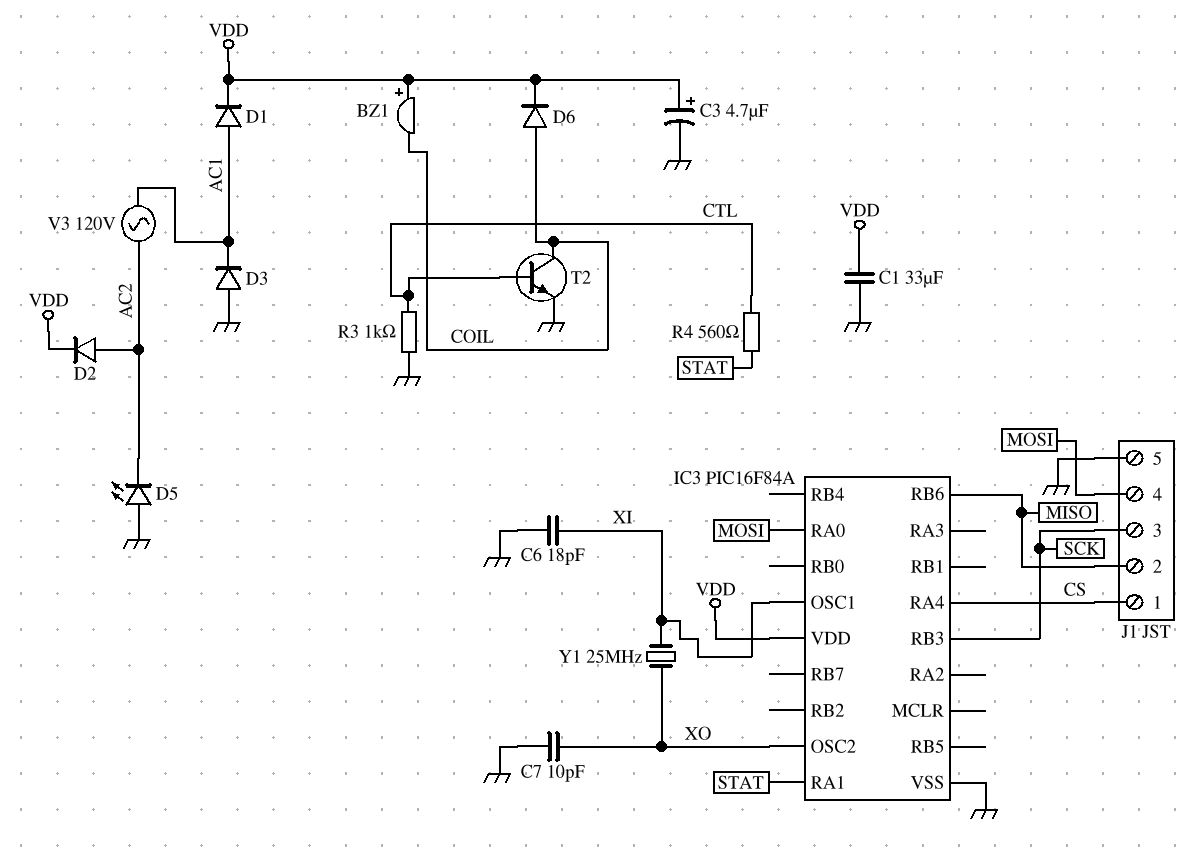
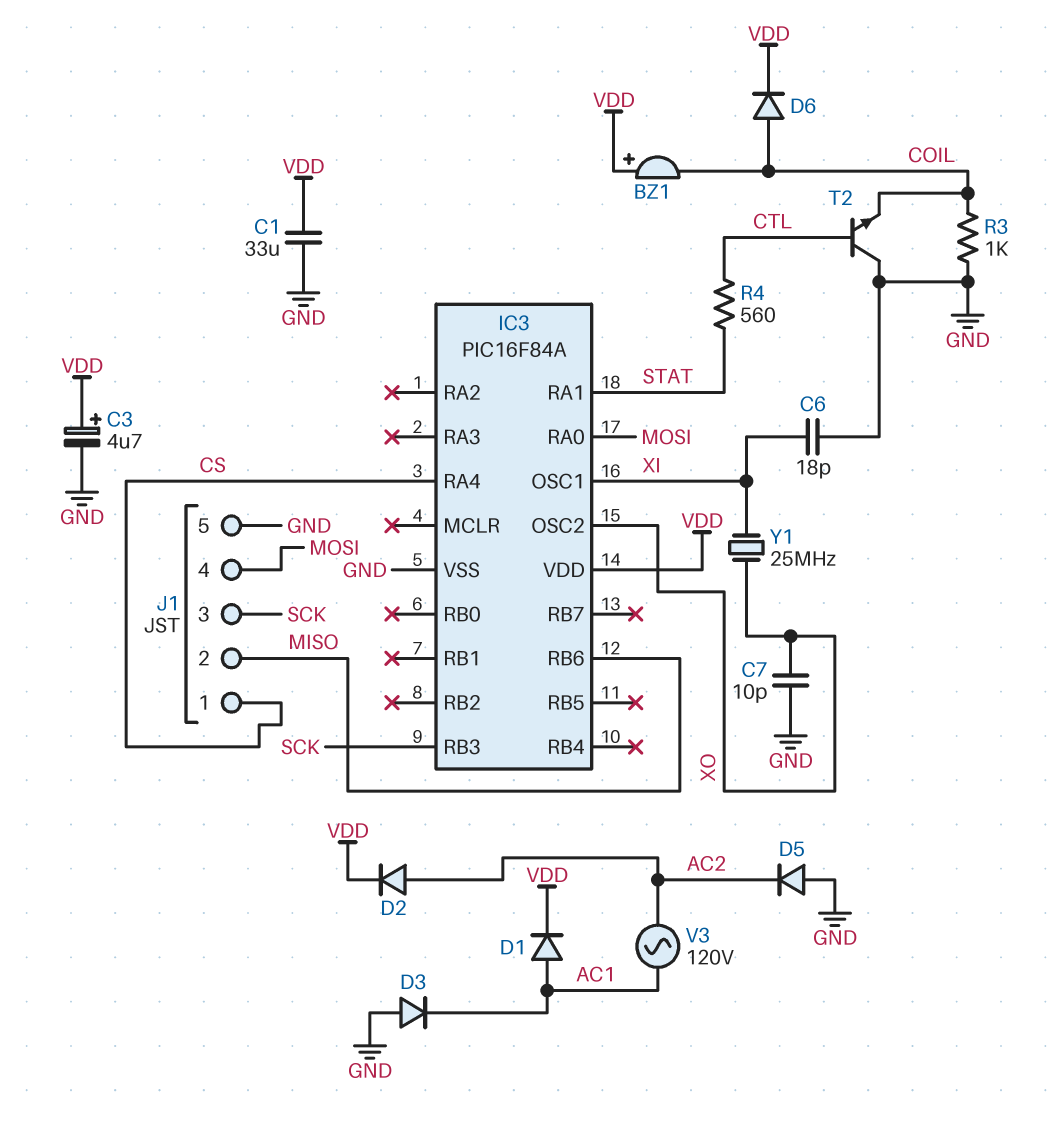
D5: LED (A GND, K AC2) -> diode (A GND, K AC2)
R3: 1k (CTL, GND) -> 1k (COIL, GND)
T2: NPN (B CTL, C COIL, E GND) -> NPN (B CTL, C GND, E COIL)

